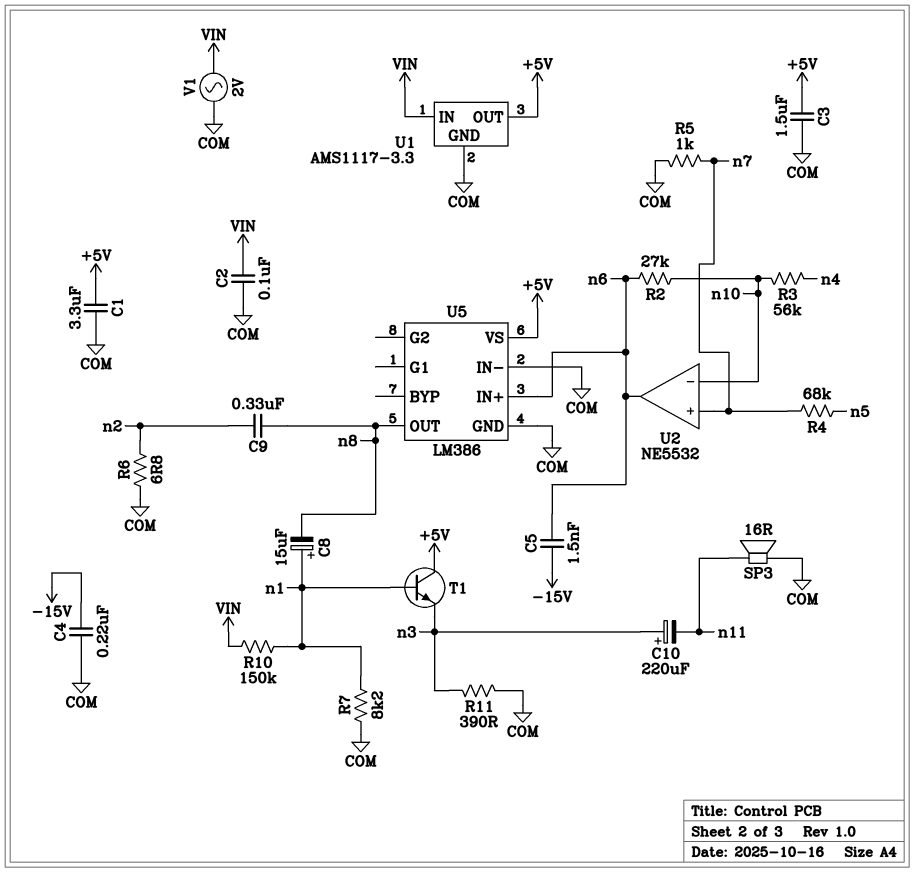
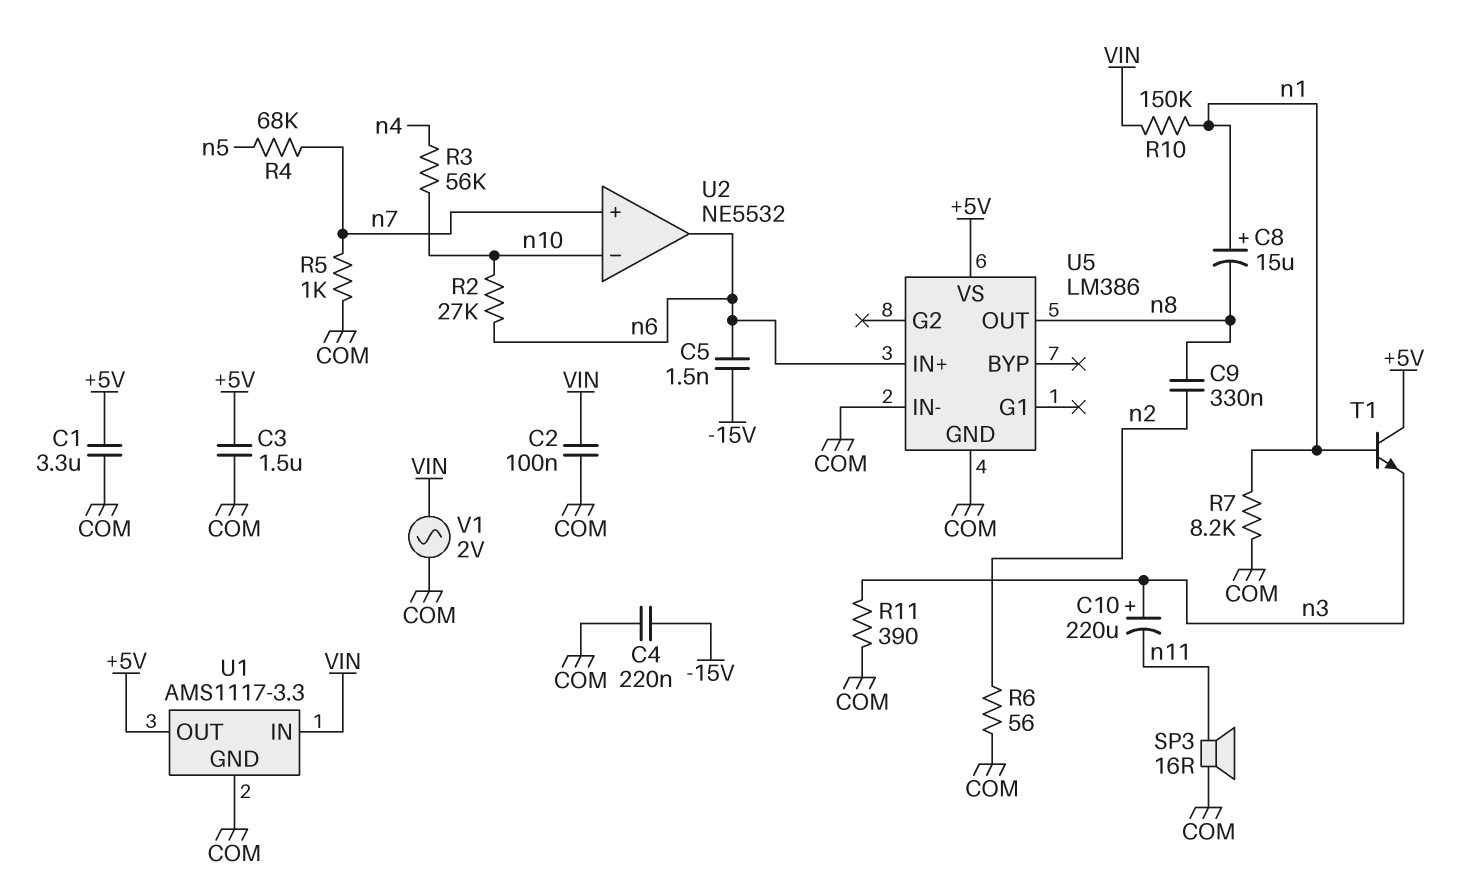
R6: 6.8 (COM, n2) -> 56 (COM, n2)

